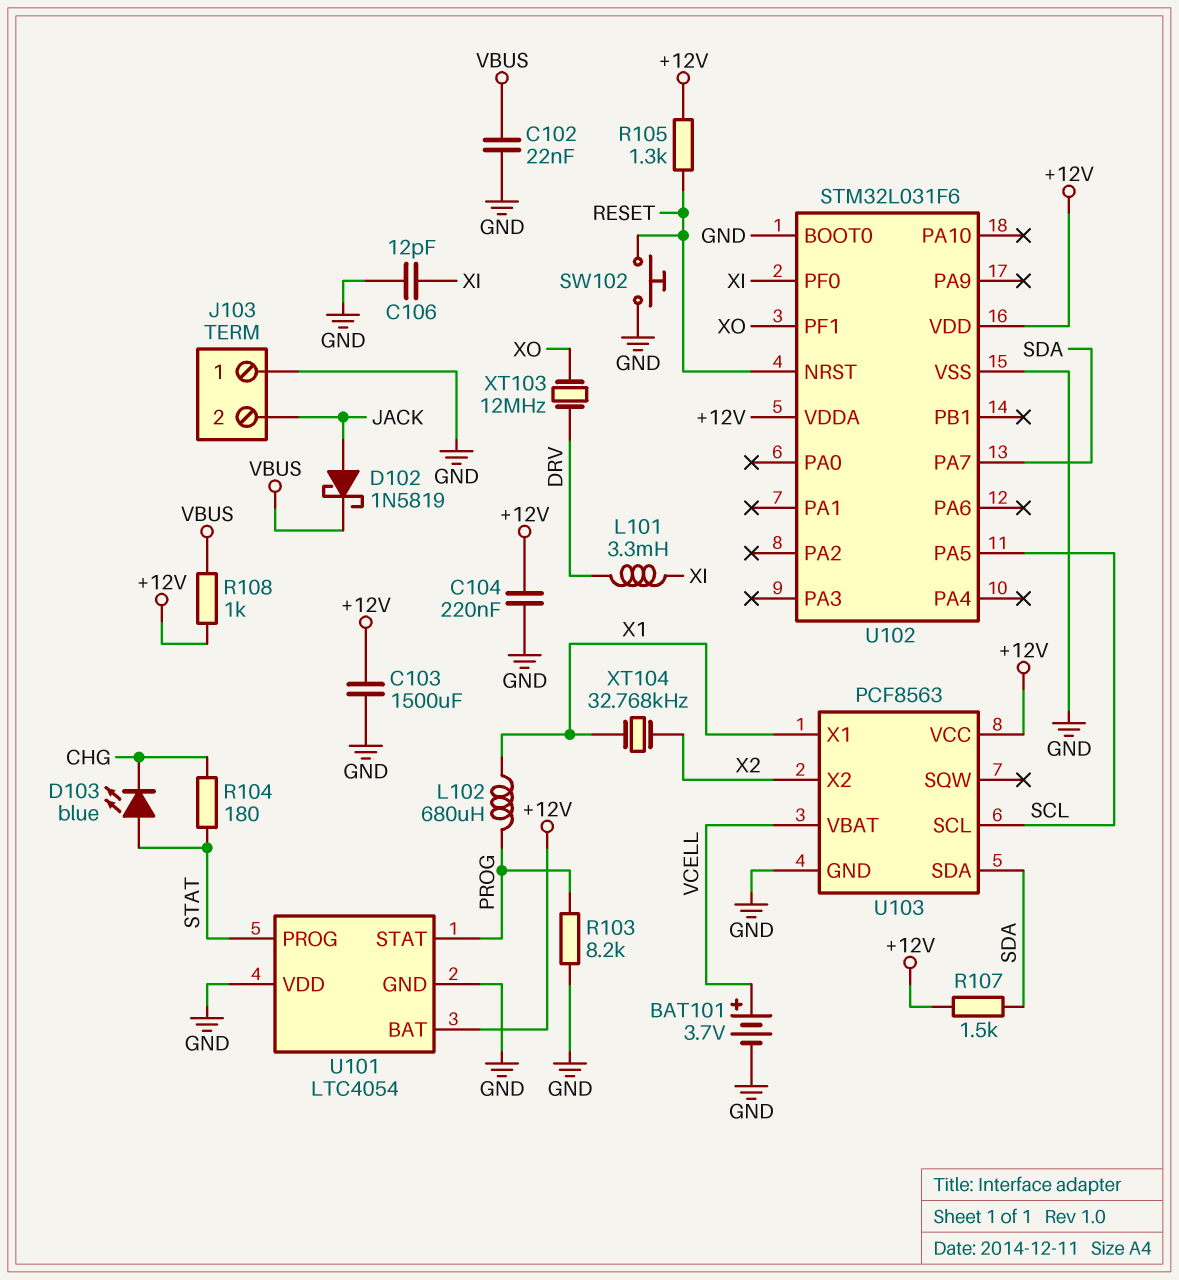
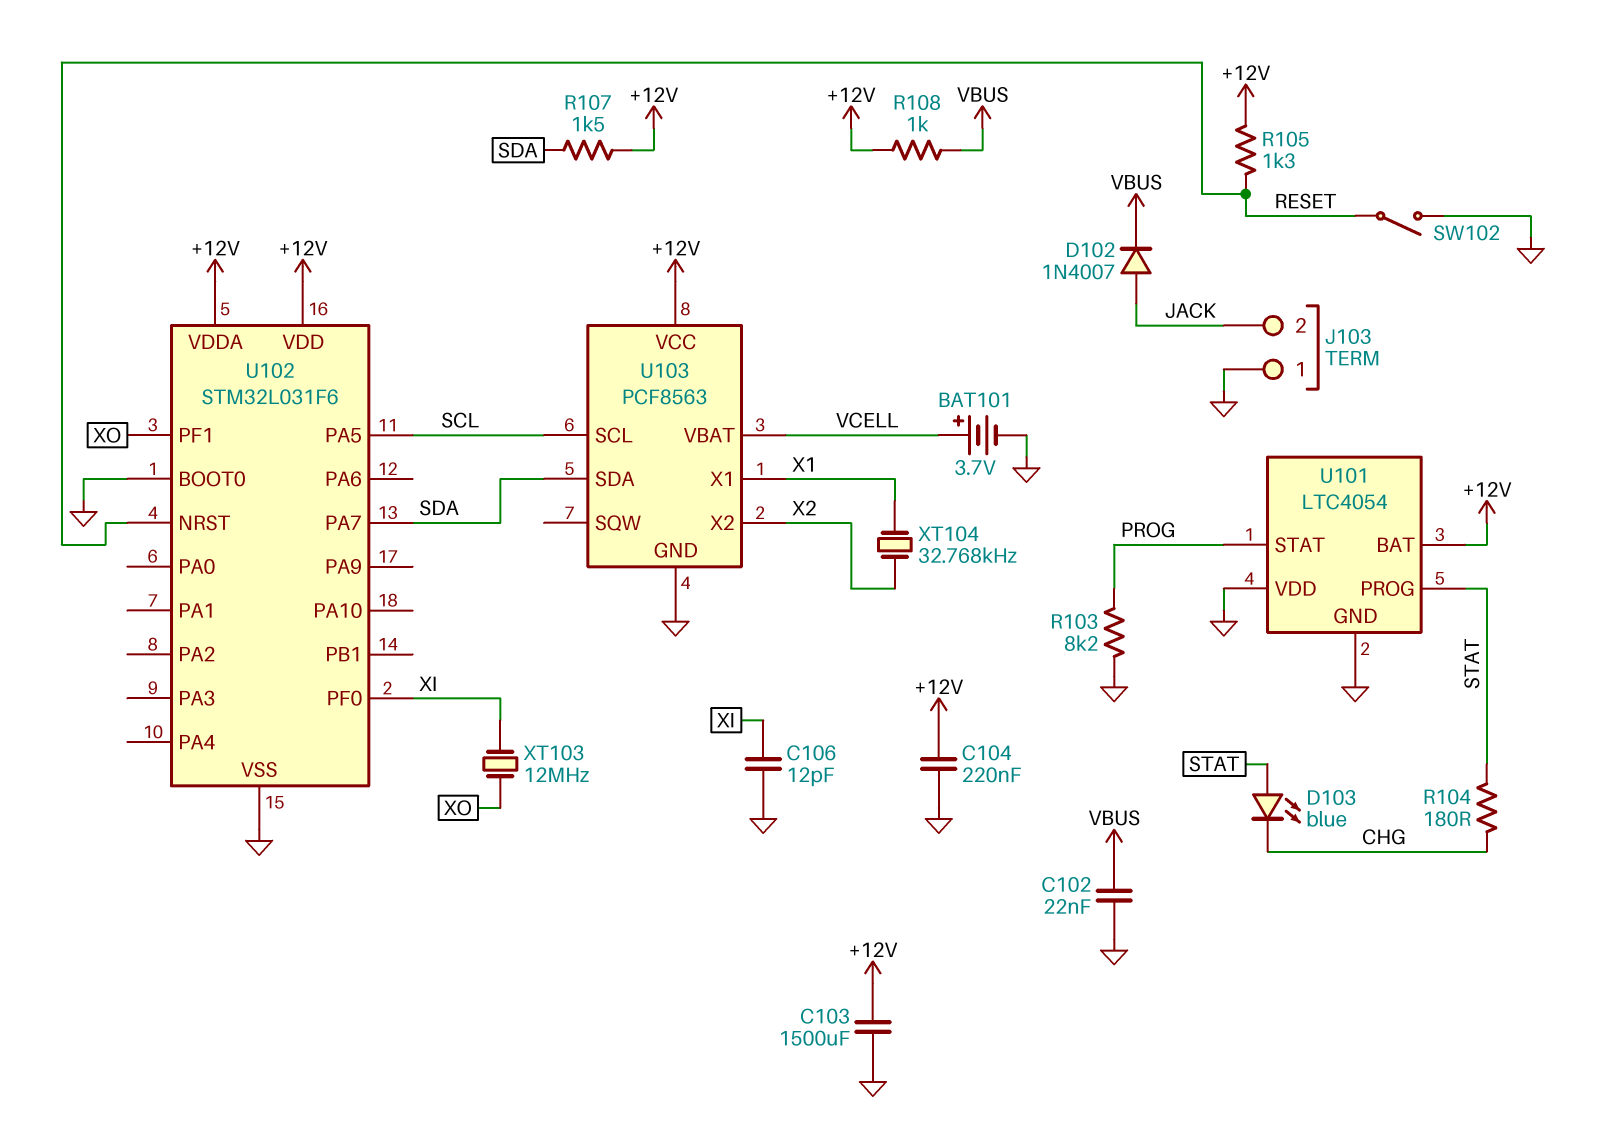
D102: schottky 1N5819 (A JACK, K VBUS) -> diode 1N4007 (A JACK, K VBUS)
L101: 3.3mH (DRV, XI) -> none
L102: 680uH (PROG, X1) -> none
SW102: button (GND, RESET) -> switch (GND, RESET)
XT103: 12MHz (DRV, XO) -> 12MHz (XI, XO)

